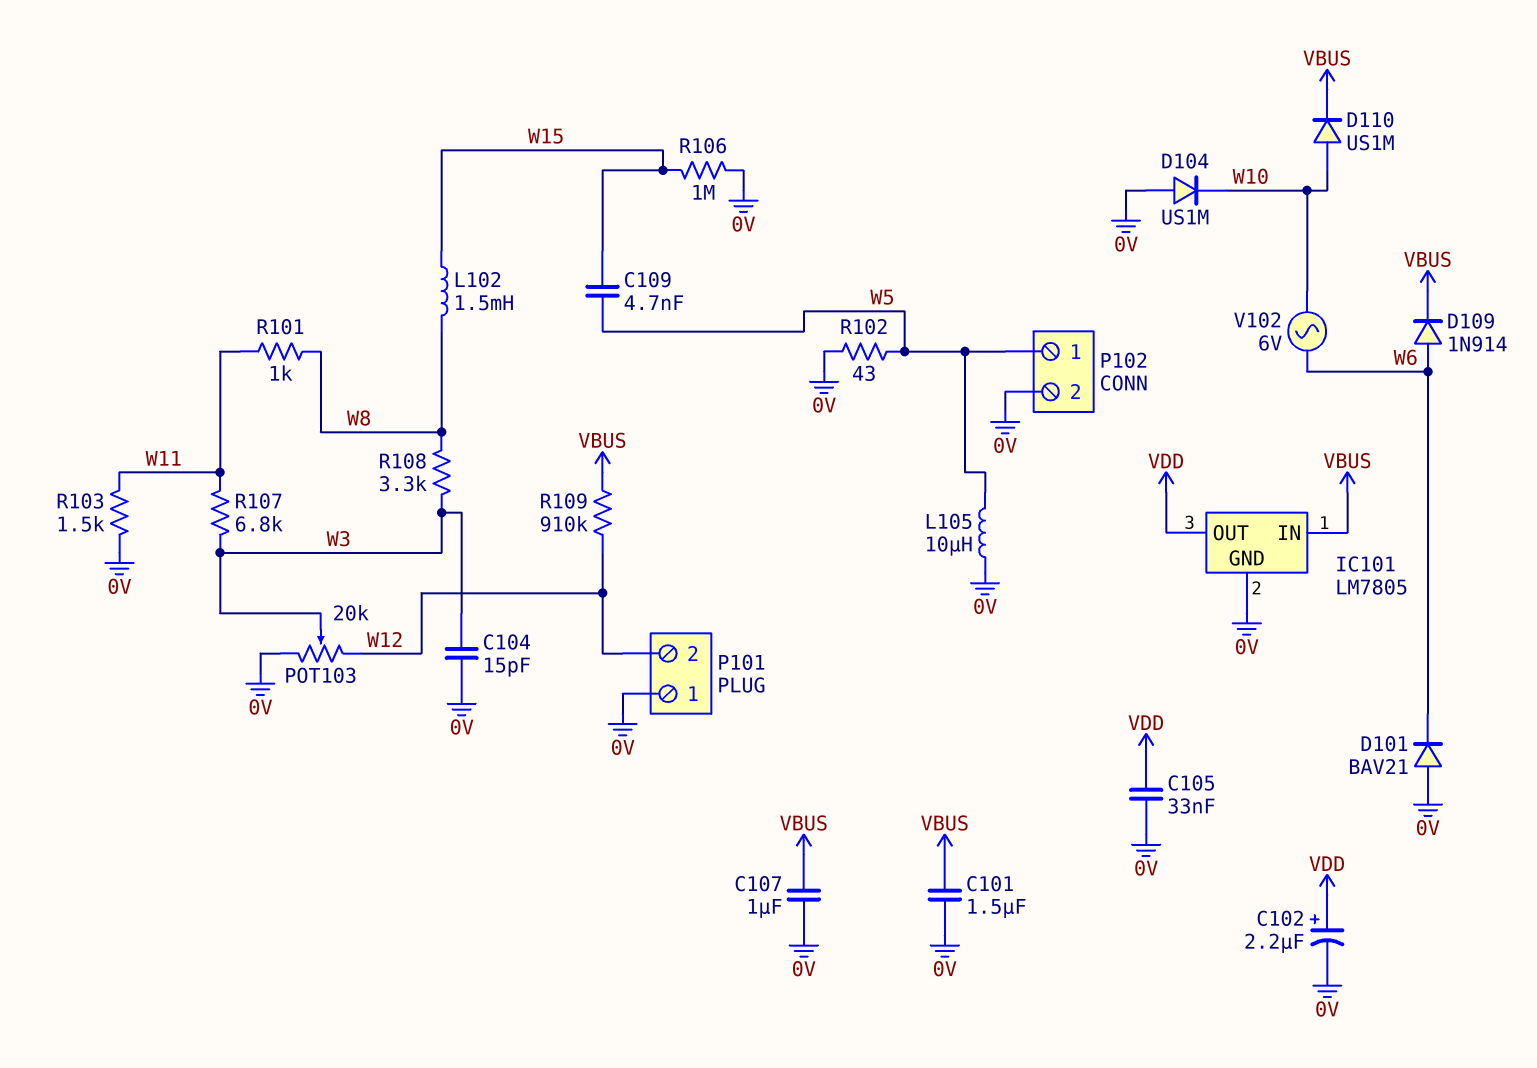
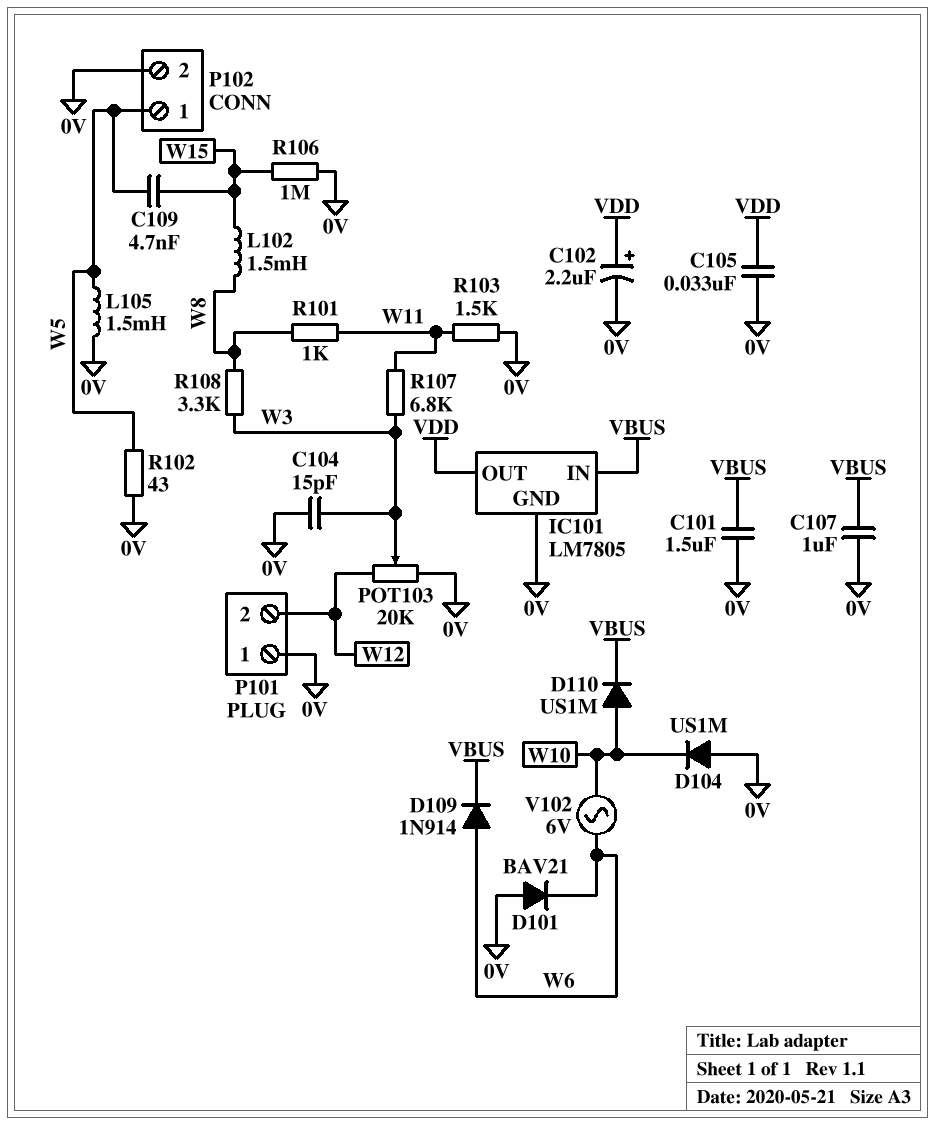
L105: 10uH (0V, W5) -> 1.5mH (0V, W5)
R109: 910k (VBUS, W12) -> none

